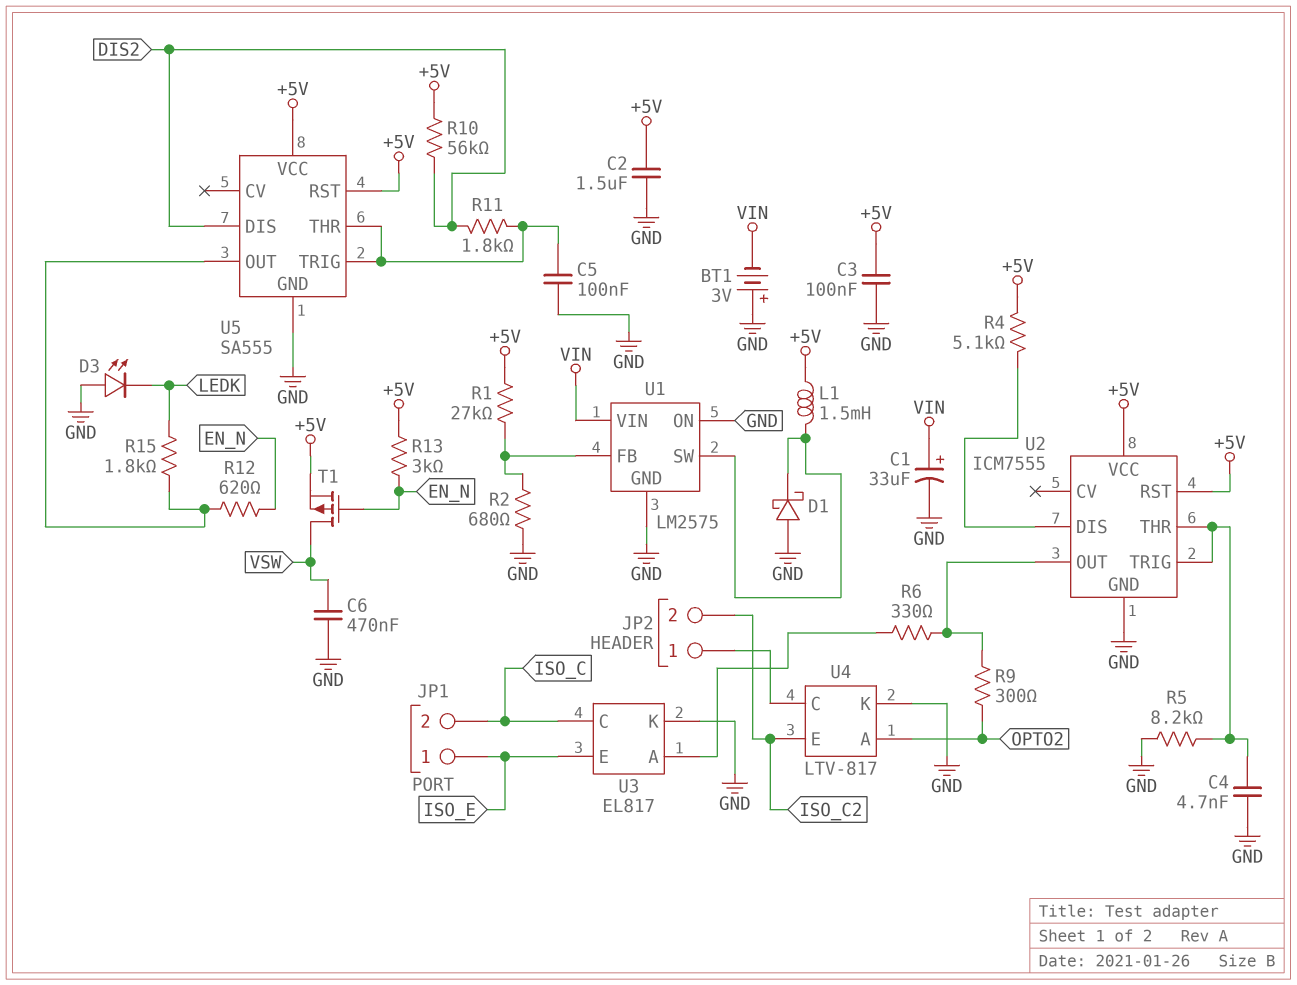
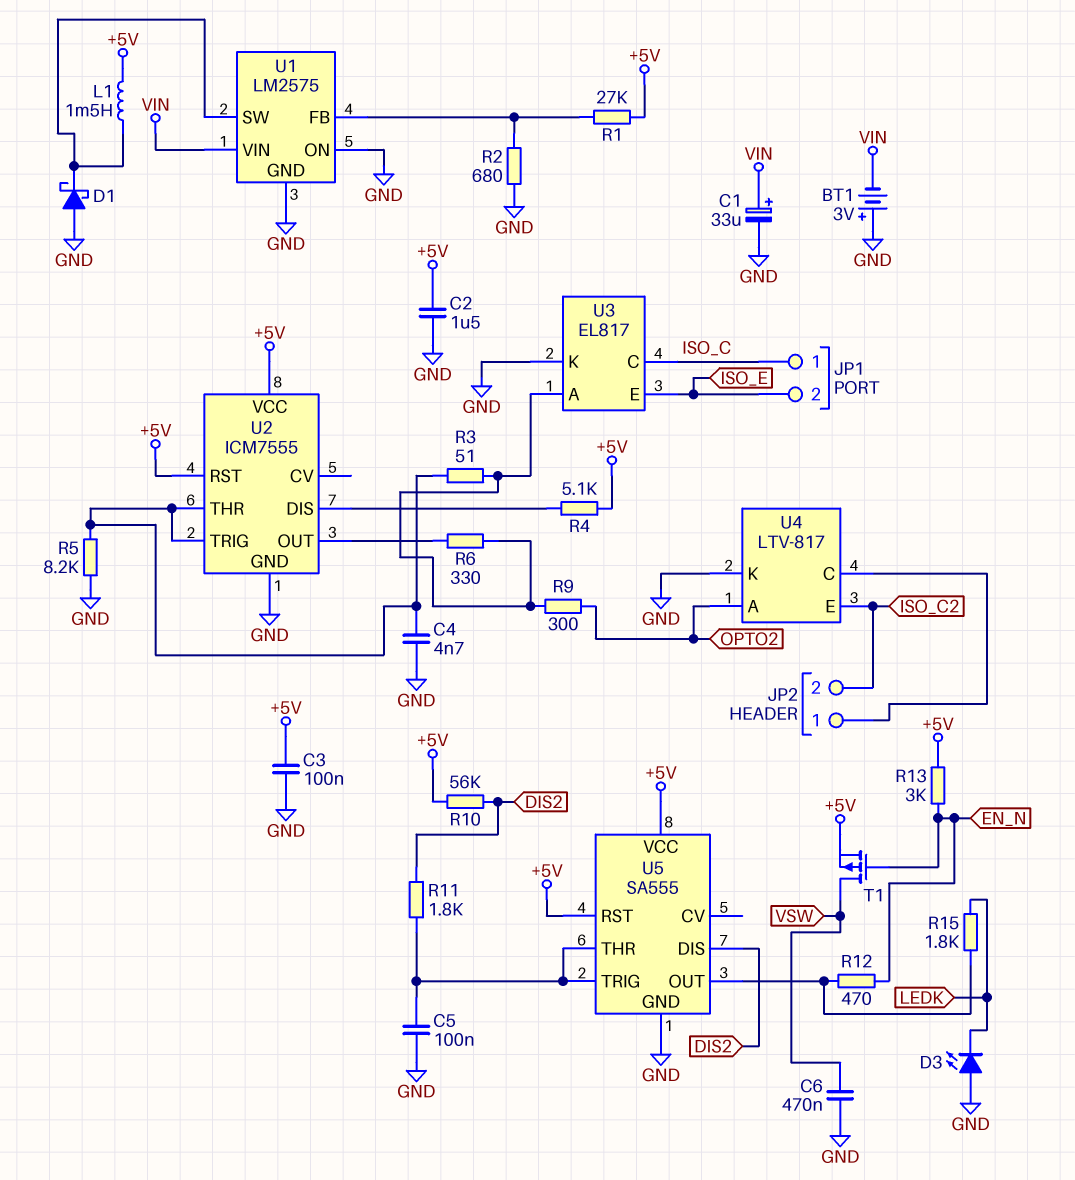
JP1 pin 1: ISO_E -> ISO_C
JP1 pin 2: ISO_C -> ISO_E
R3: none -> 51 (U2/THR, U3/A)
R9: 300 (OPTO2, U2/OUT) -> 300 (OPTO2, U3/A)
R12: 620 (EN_N, U5/OUT) -> 470 (EN_N, U5/OUT)

